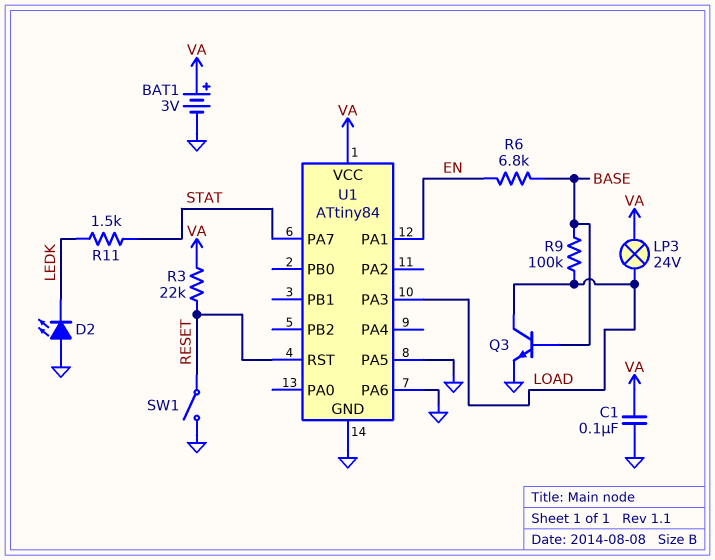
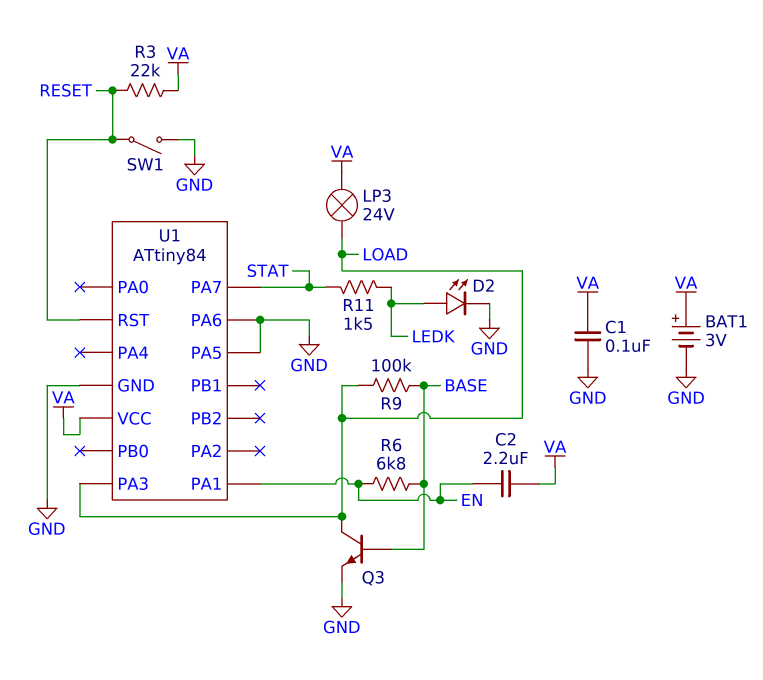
C2: none -> 2.2uF (EN, VA)
D2: LED (A GND, K LEDK) -> LED (A LEDK, K GND)

